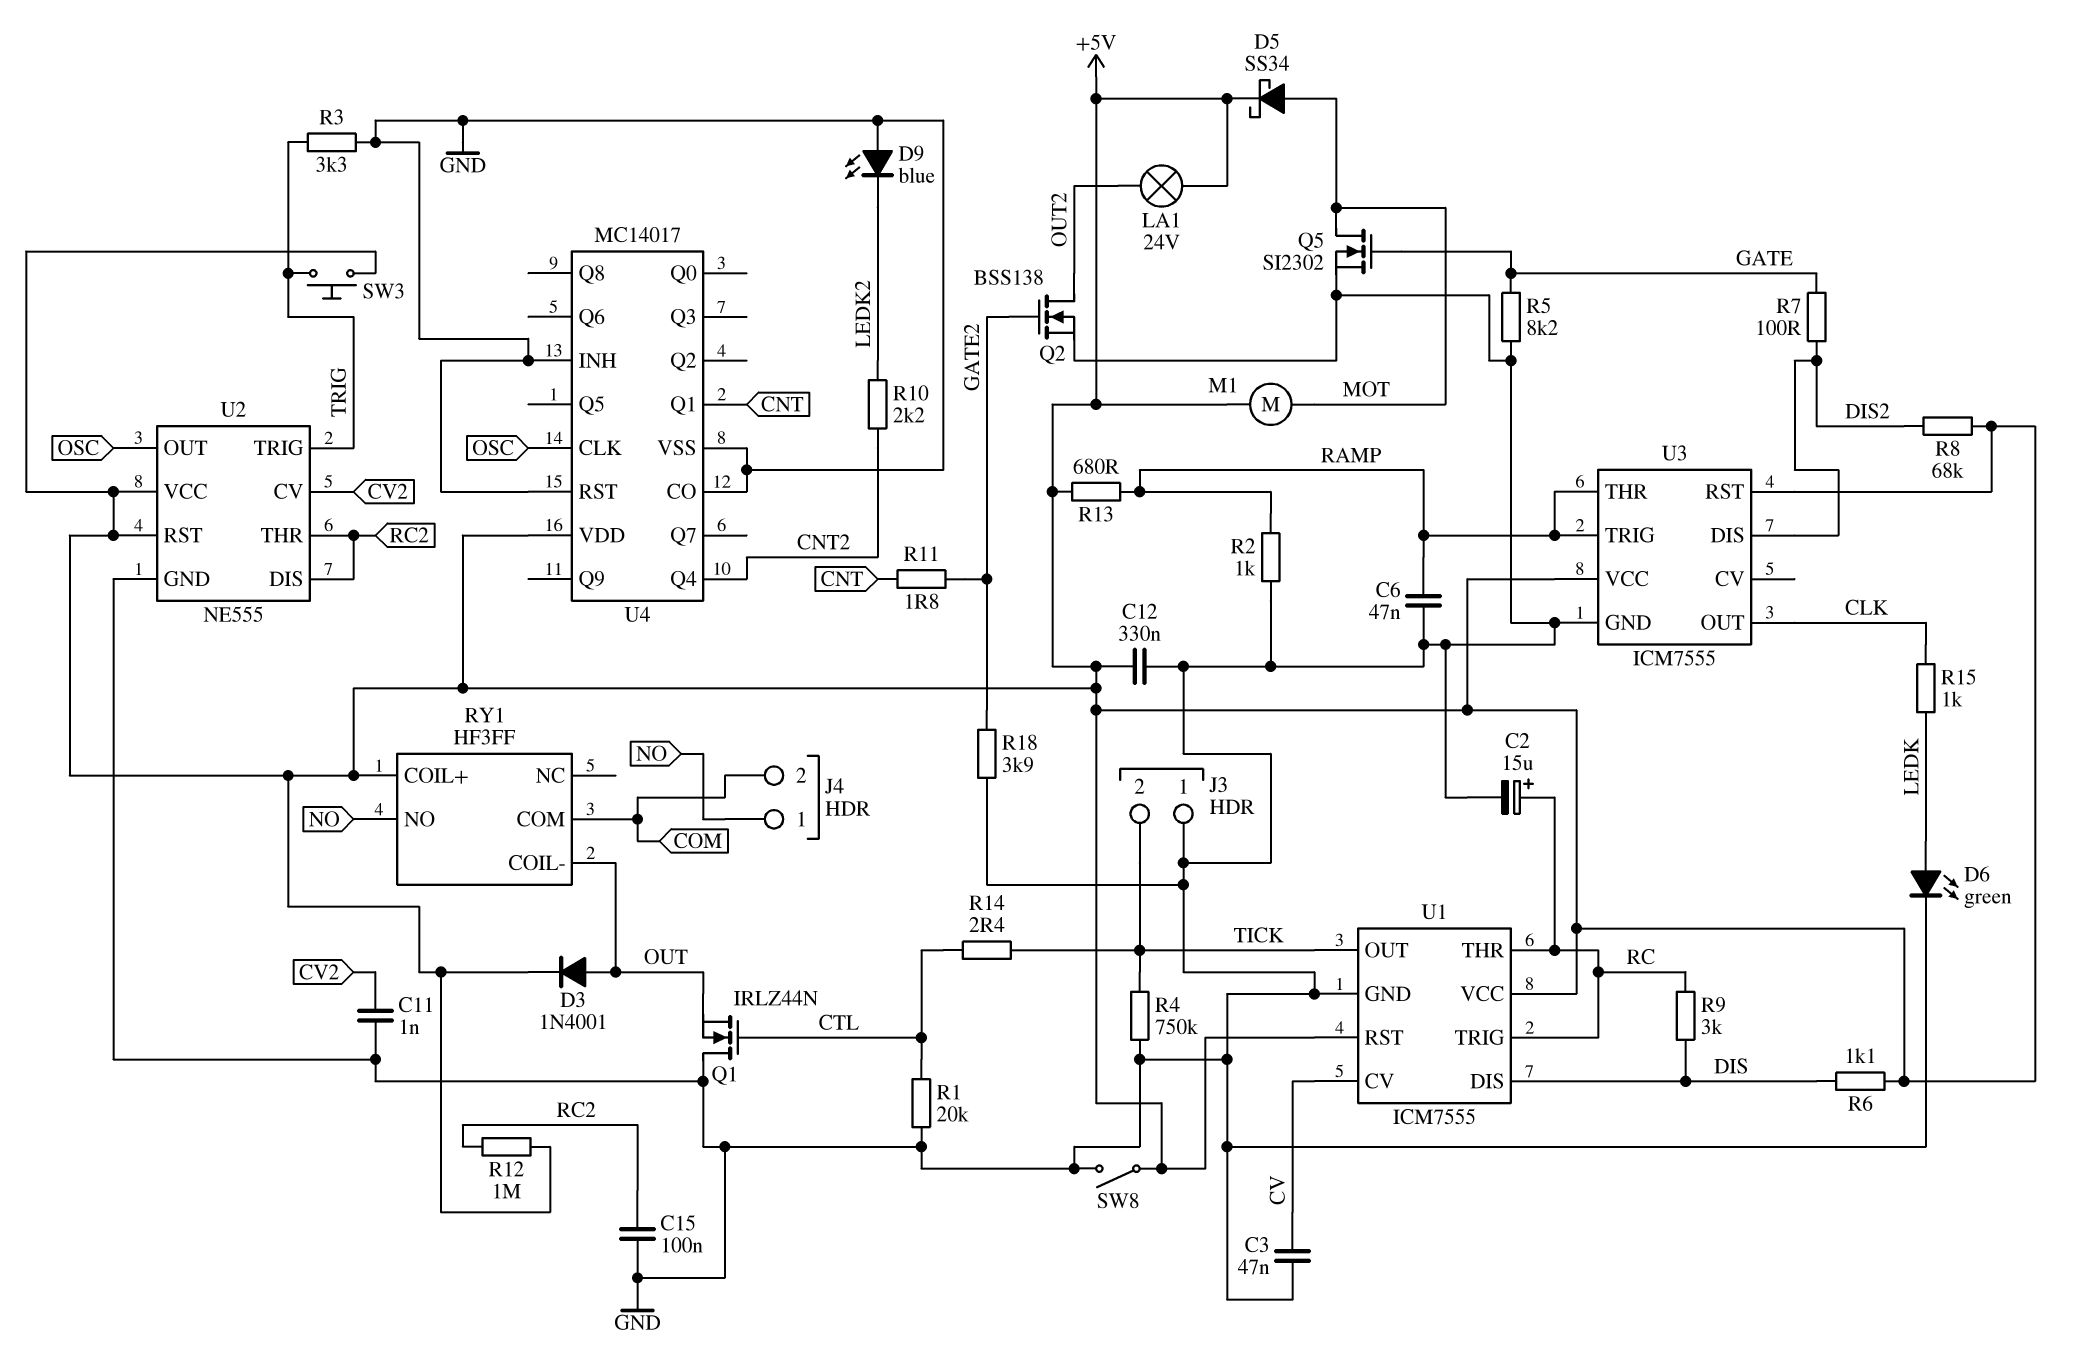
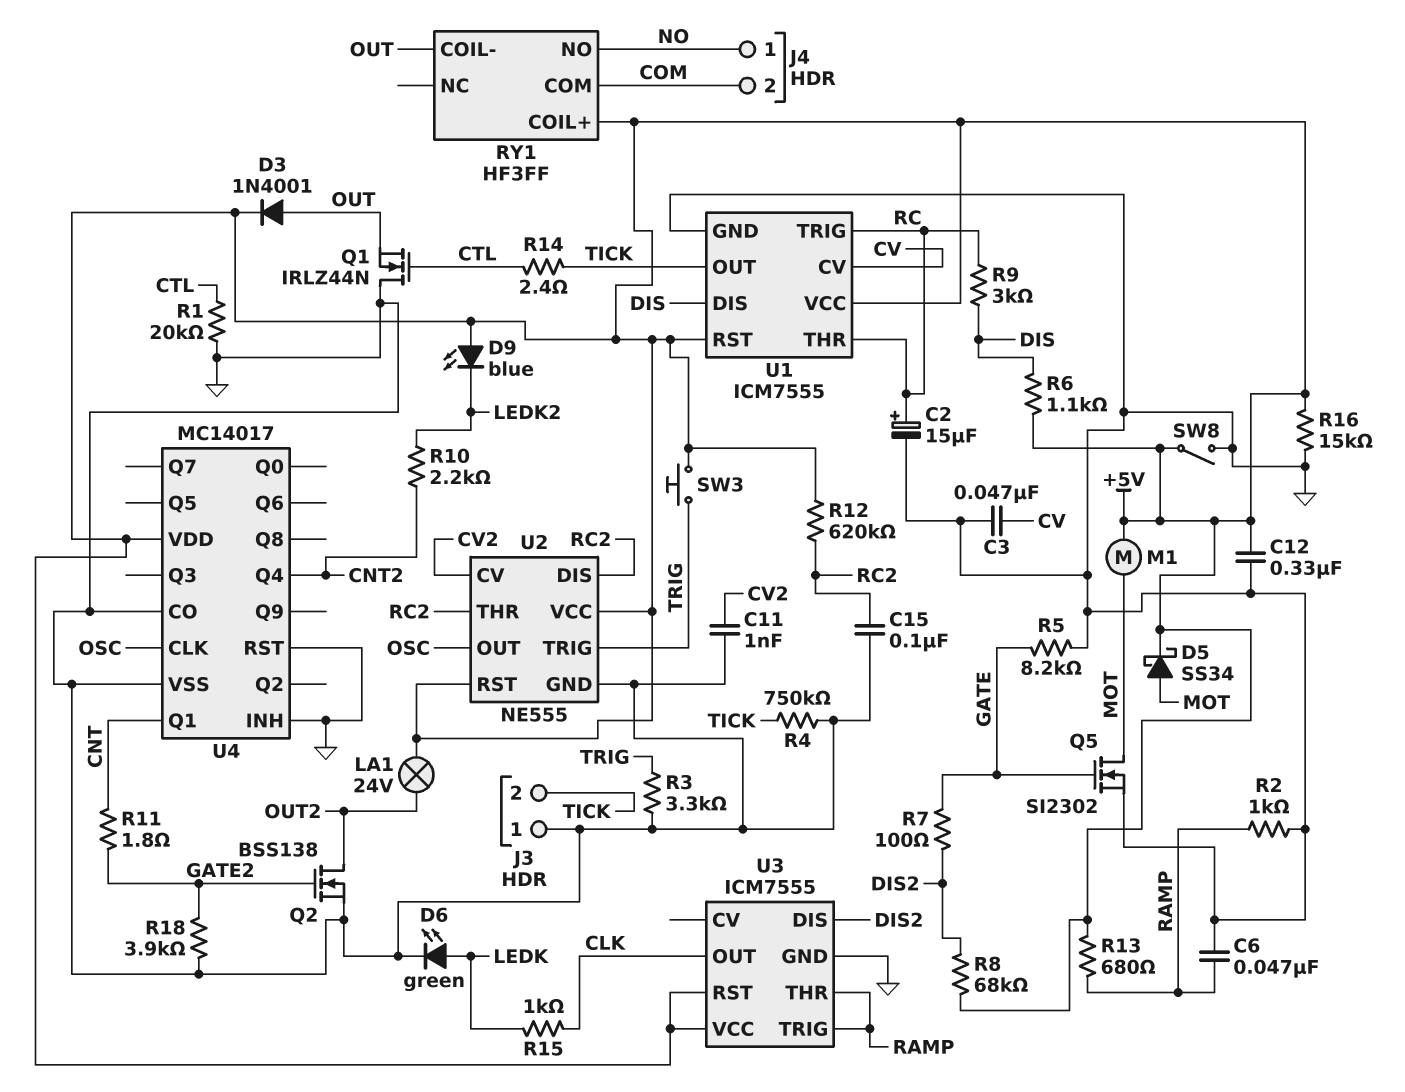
D9: LED blue (A GND, K LEDK2) -> LED blue (A +5V, K LEDK2)
R12: 1M (+5V, RC2) -> 620k (+5V, RC2)
R16: none -> 15k (+5V, GND)

